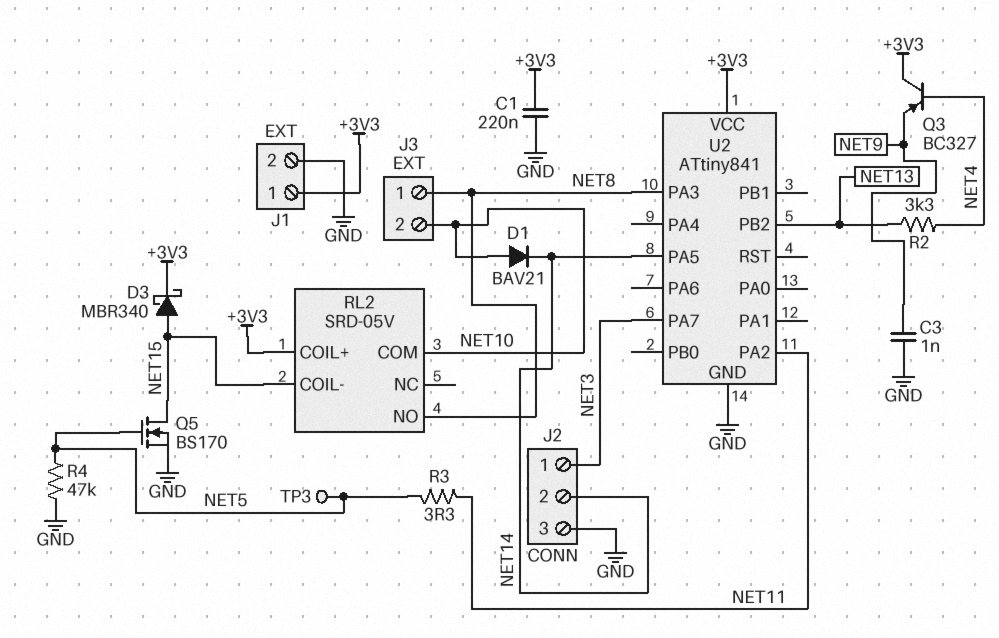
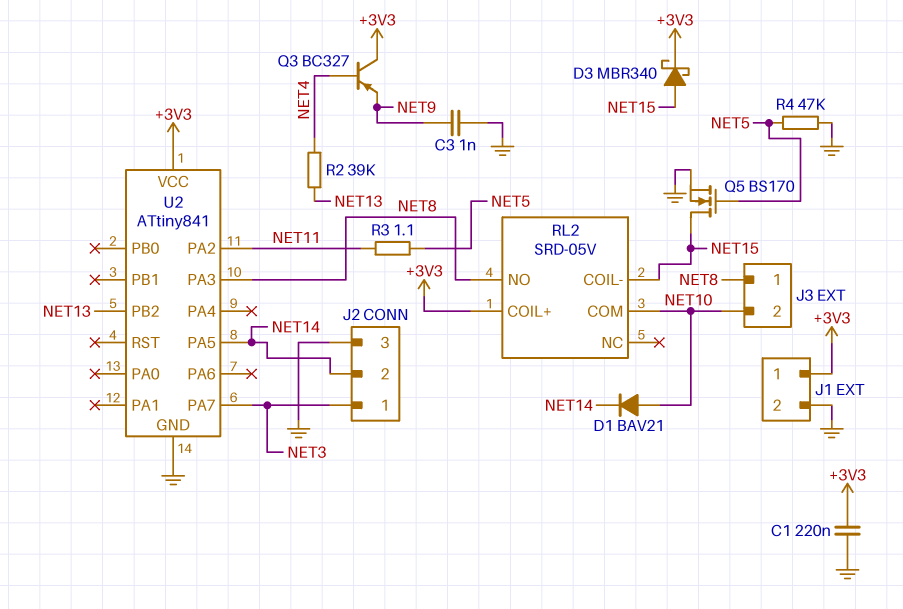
R2: 3.3k (NET4, NET13) -> 39k (NET4, NET13)
R3: 3.3 (NET5, NET11) -> 1.1 (NET5, NET11)
TP3: test point (NET5) -> none

